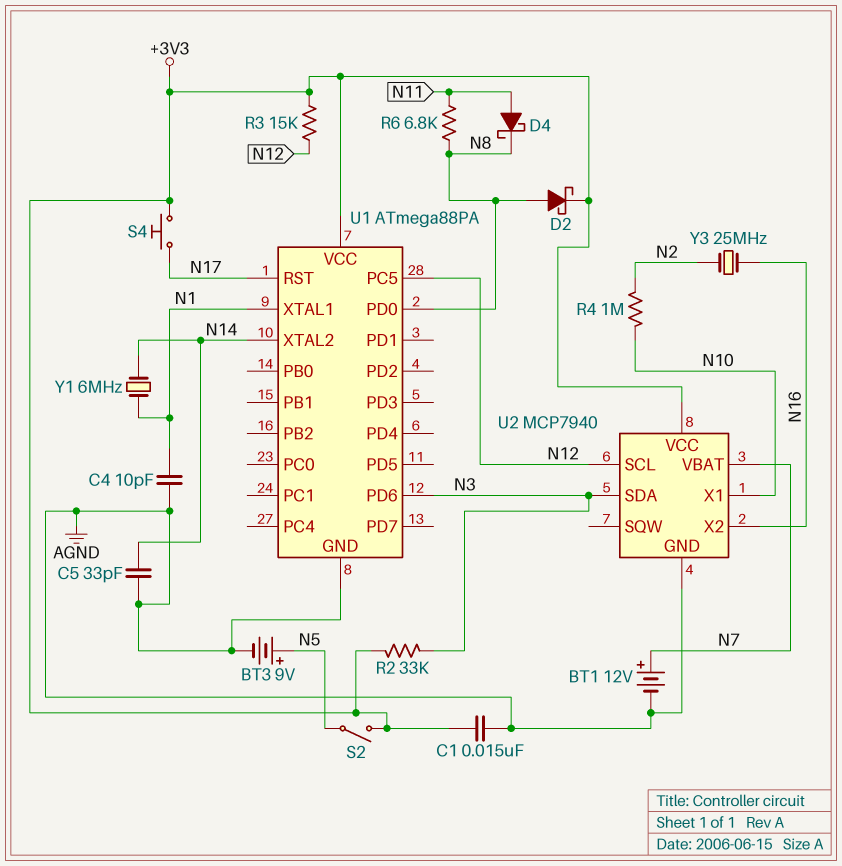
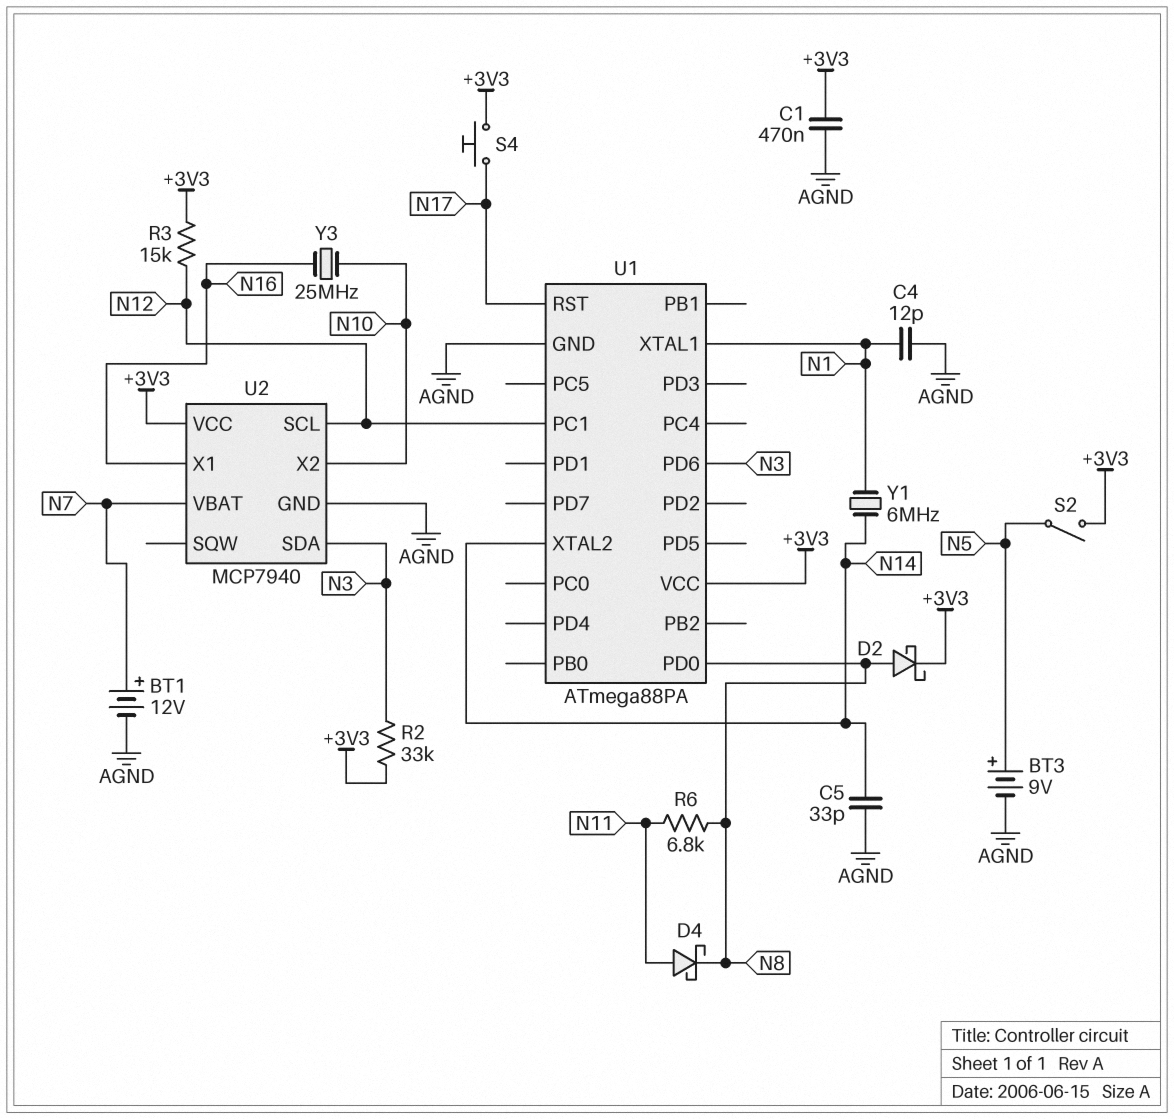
C1: 15nF (+3V3, AGND) -> 470nF (+3V3, AGND)
C4: 10pF (AGND, N1) -> 12pF (AGND, N1)
R4: 1M (N2, N10) -> none
U1 pin PC1: none -> N12
U1 pin PC5: N12 -> none
U2 pin X1: N10 -> N16
U2 pin X2: N16 -> N10
Y3: 25MHz (N2, N16) -> 25MHz (N10, N16)

